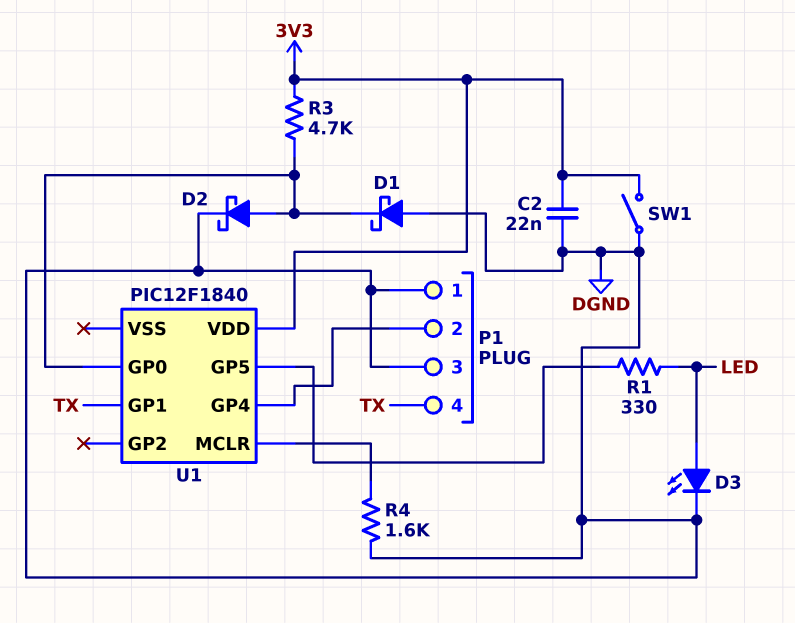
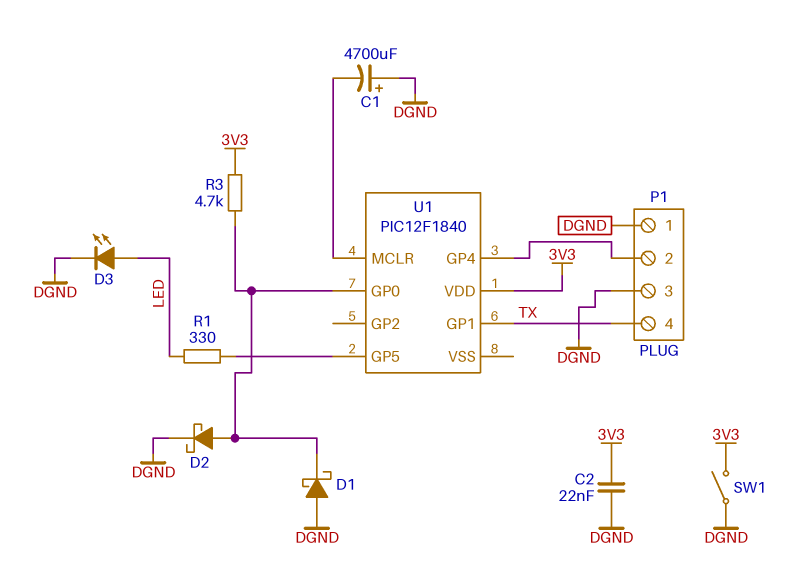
C1: none -> 4700uF (plus DGND, minus U1/MCLR)
R4: 1.6k (DGND, U1/MCLR) -> none

